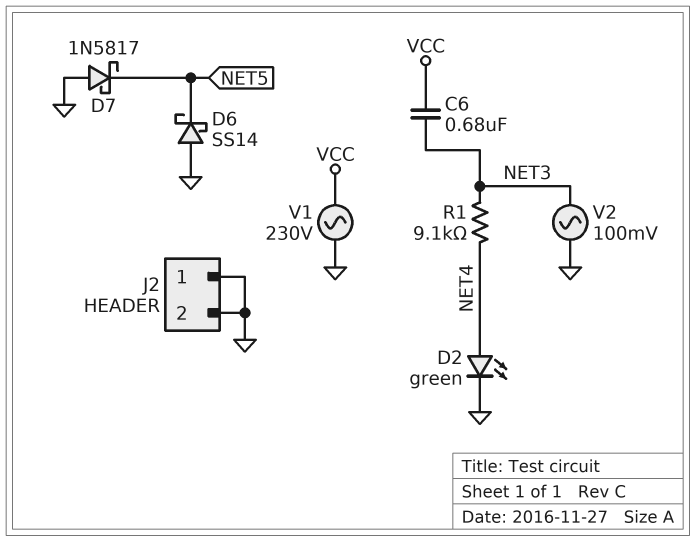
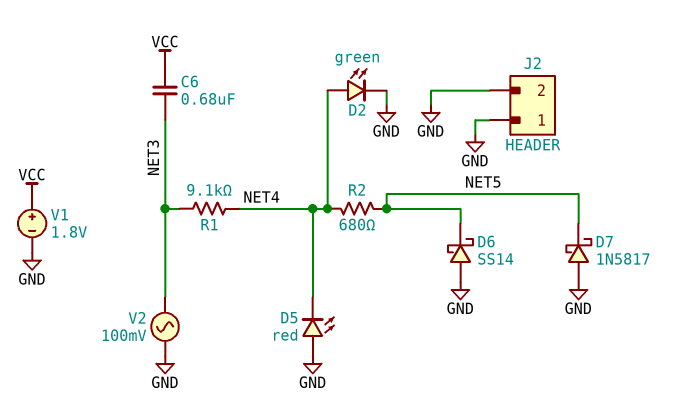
D5: none -> LED red (A GND, K NET4)
R2: none -> 680 (NET4, NET5)
V1: AC 230V (GND, VCC) -> 1.8V (plus VCC, minus GND)

